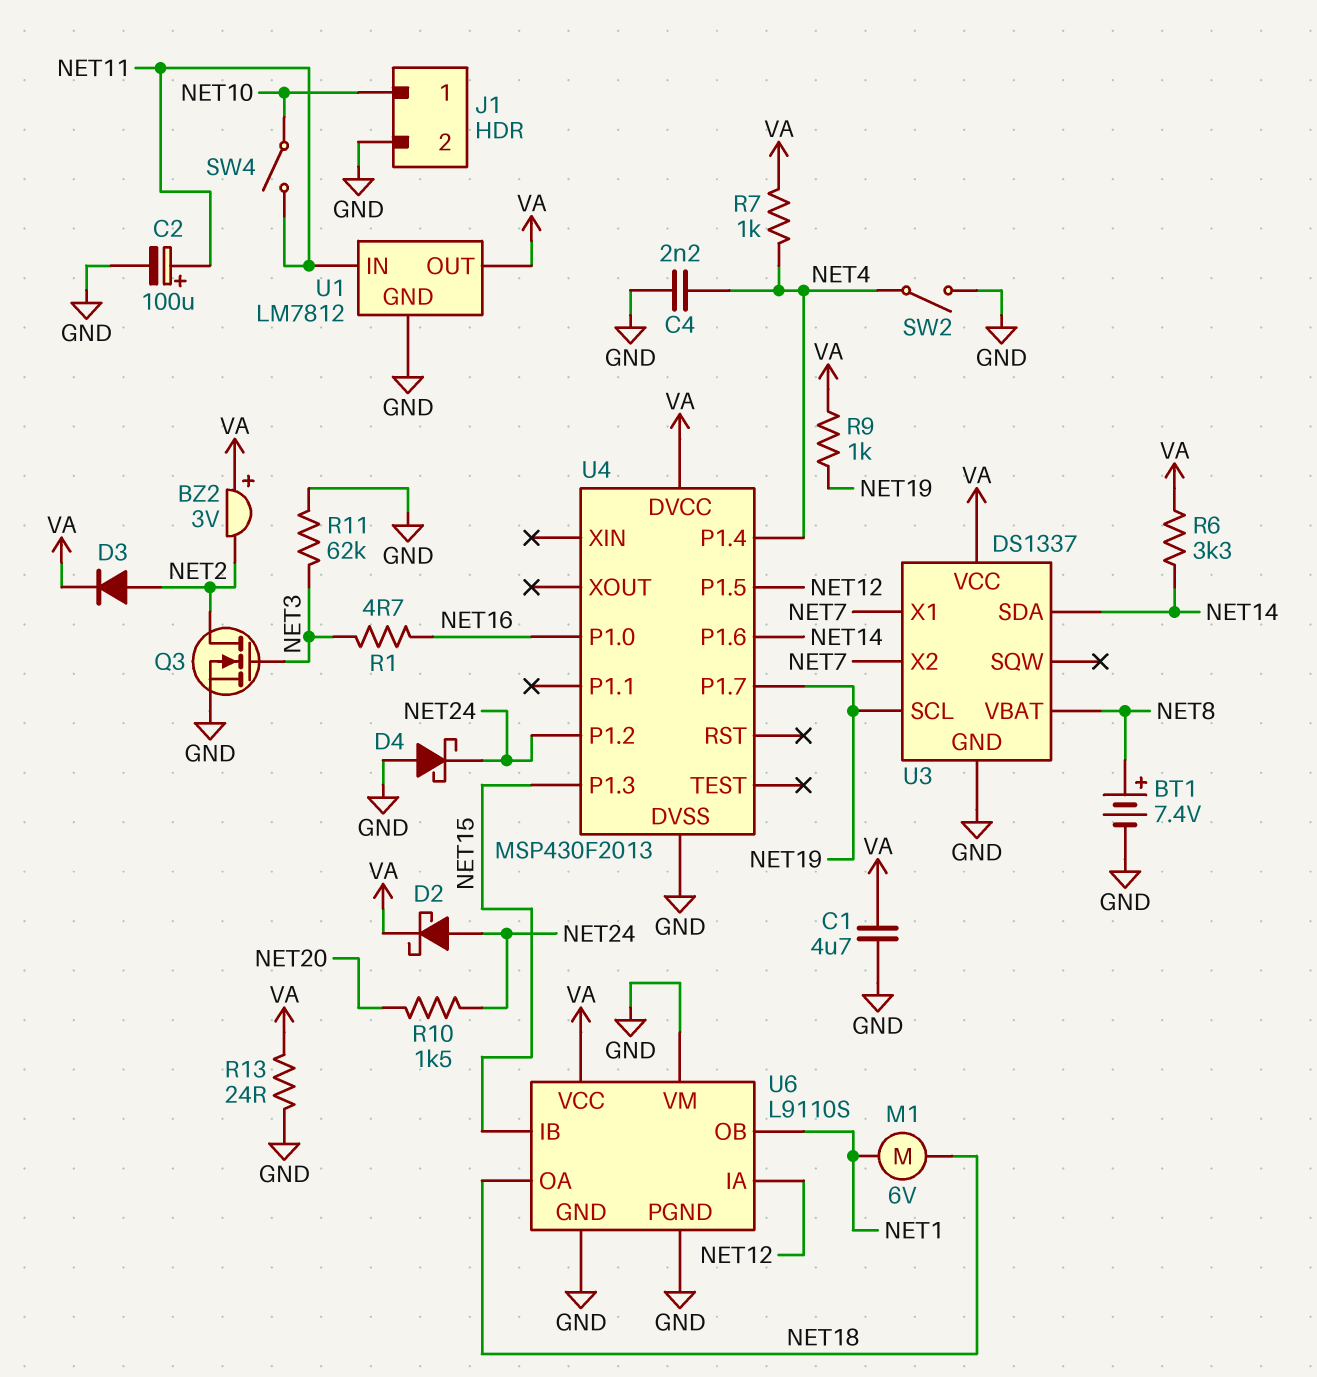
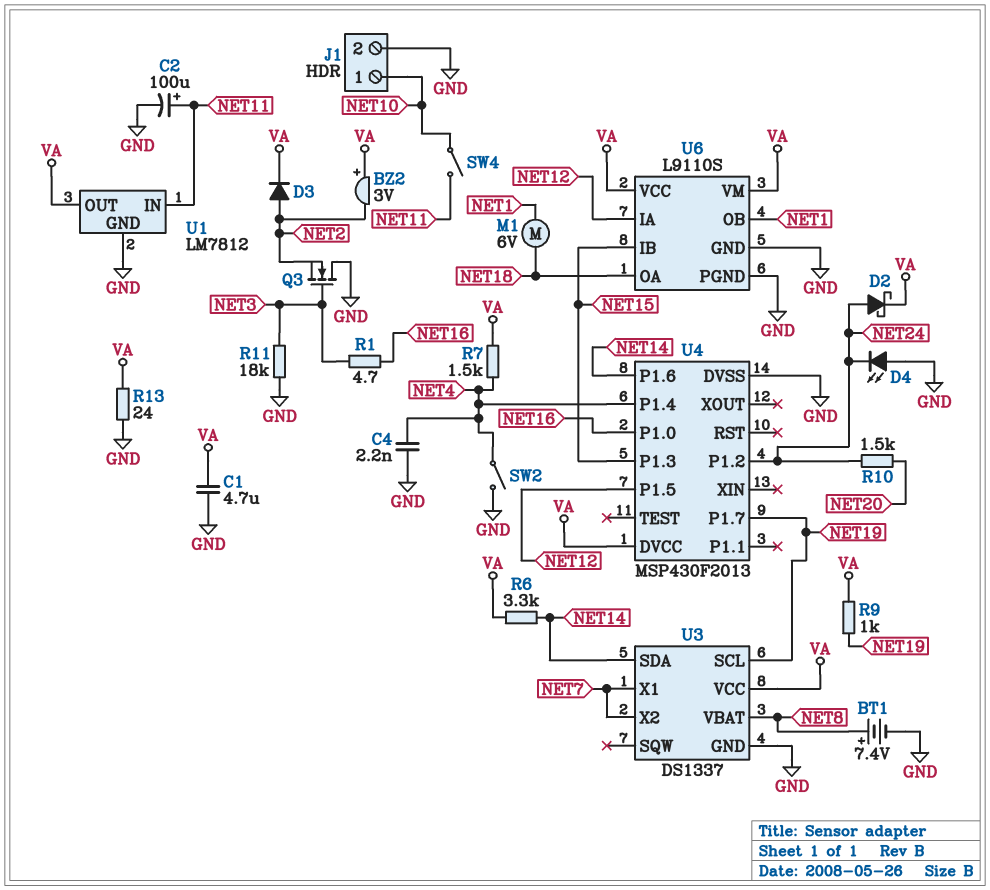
D4: schottky (A GND, K NET24) -> LED (A GND, K NET24)
Q3: NMOS (G NET3, D NET2, S GND) -> NMOS (G NET3, D GND, S NET2)
R7: 1k (NET4, VA) -> 1.5k (NET4, VA)
R11: 62k (GND, NET3) -> 18k (GND, NET3)
U6 pin VM: GND -> VA

